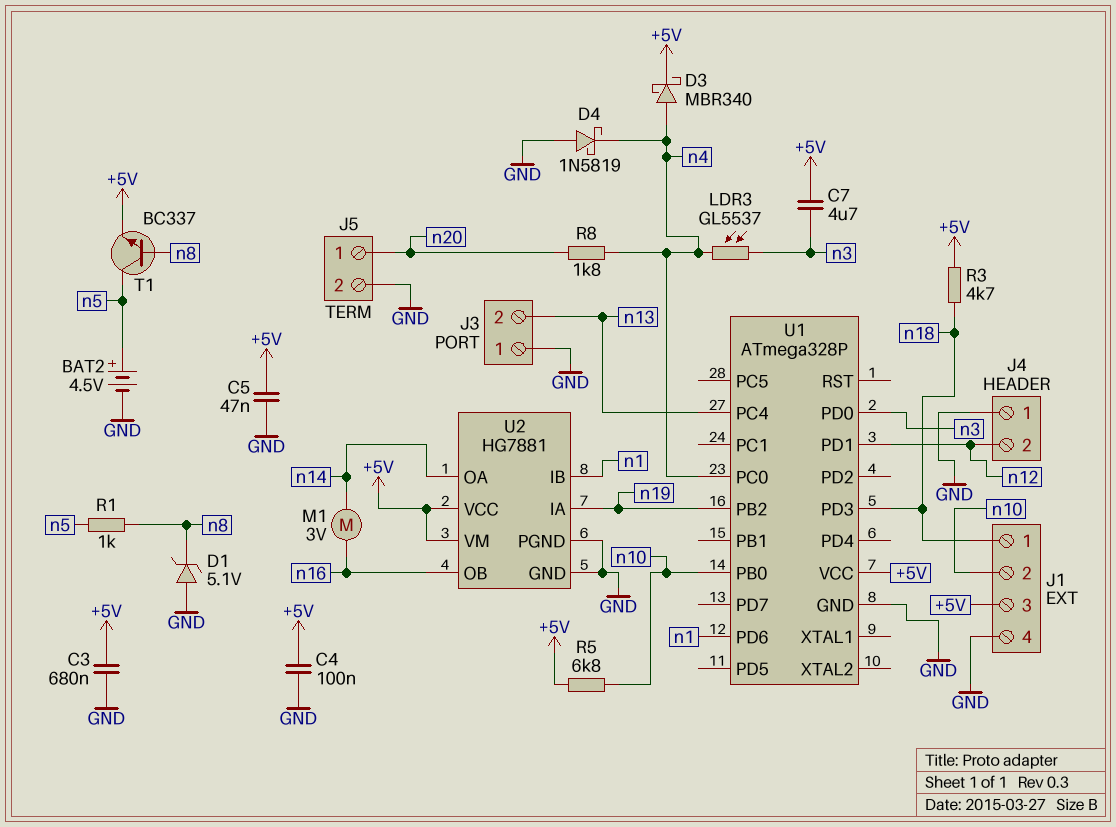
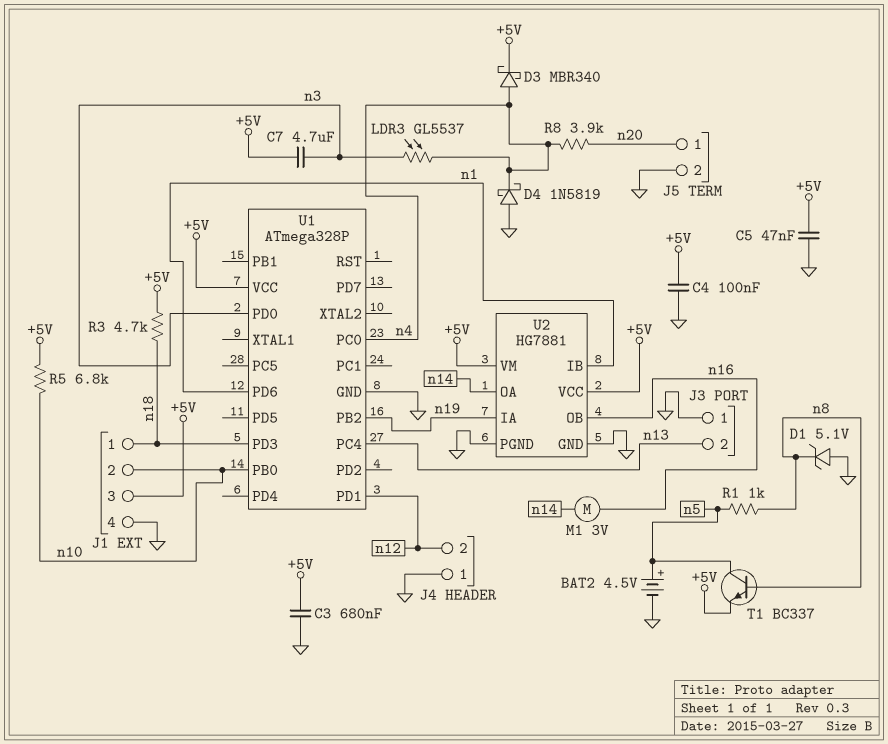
R8: 1.8k (n4, n20) -> 3.9k (n4, n20)

